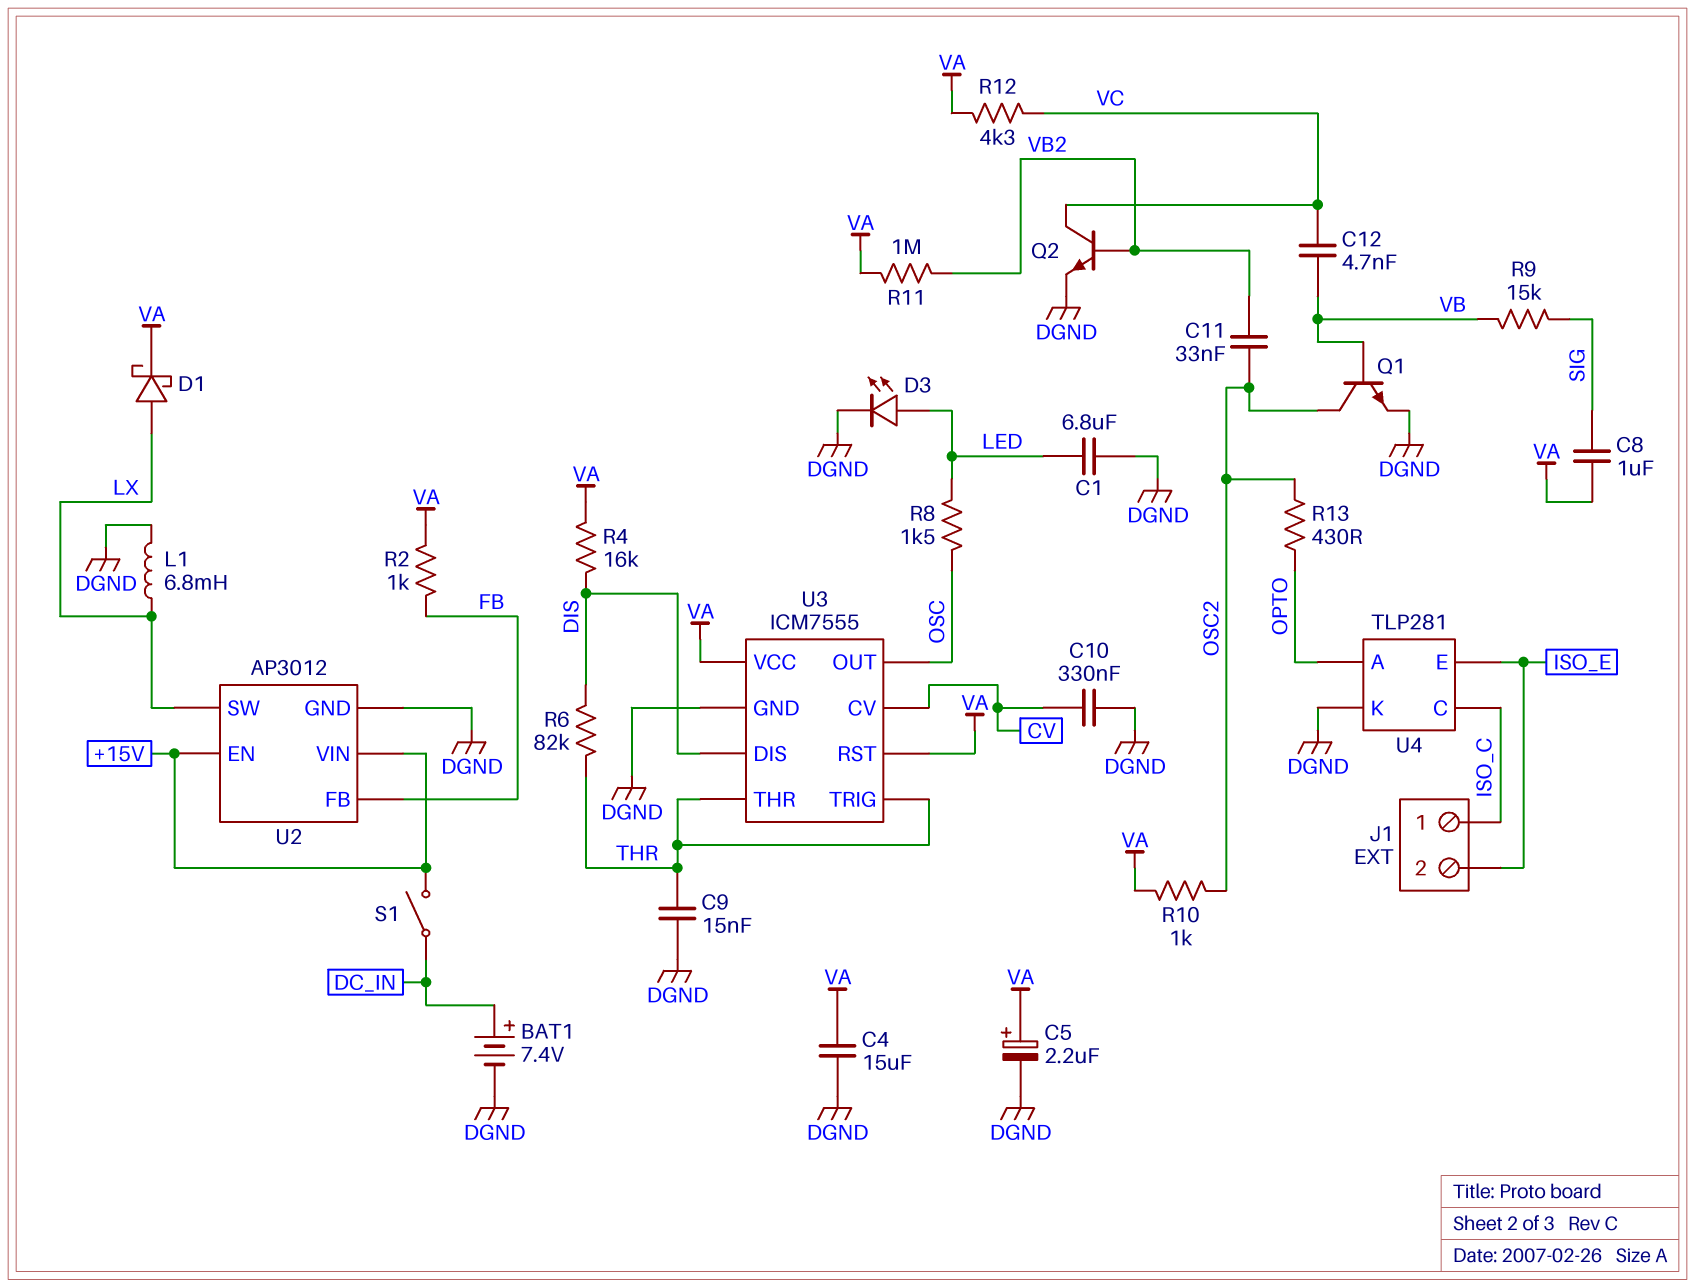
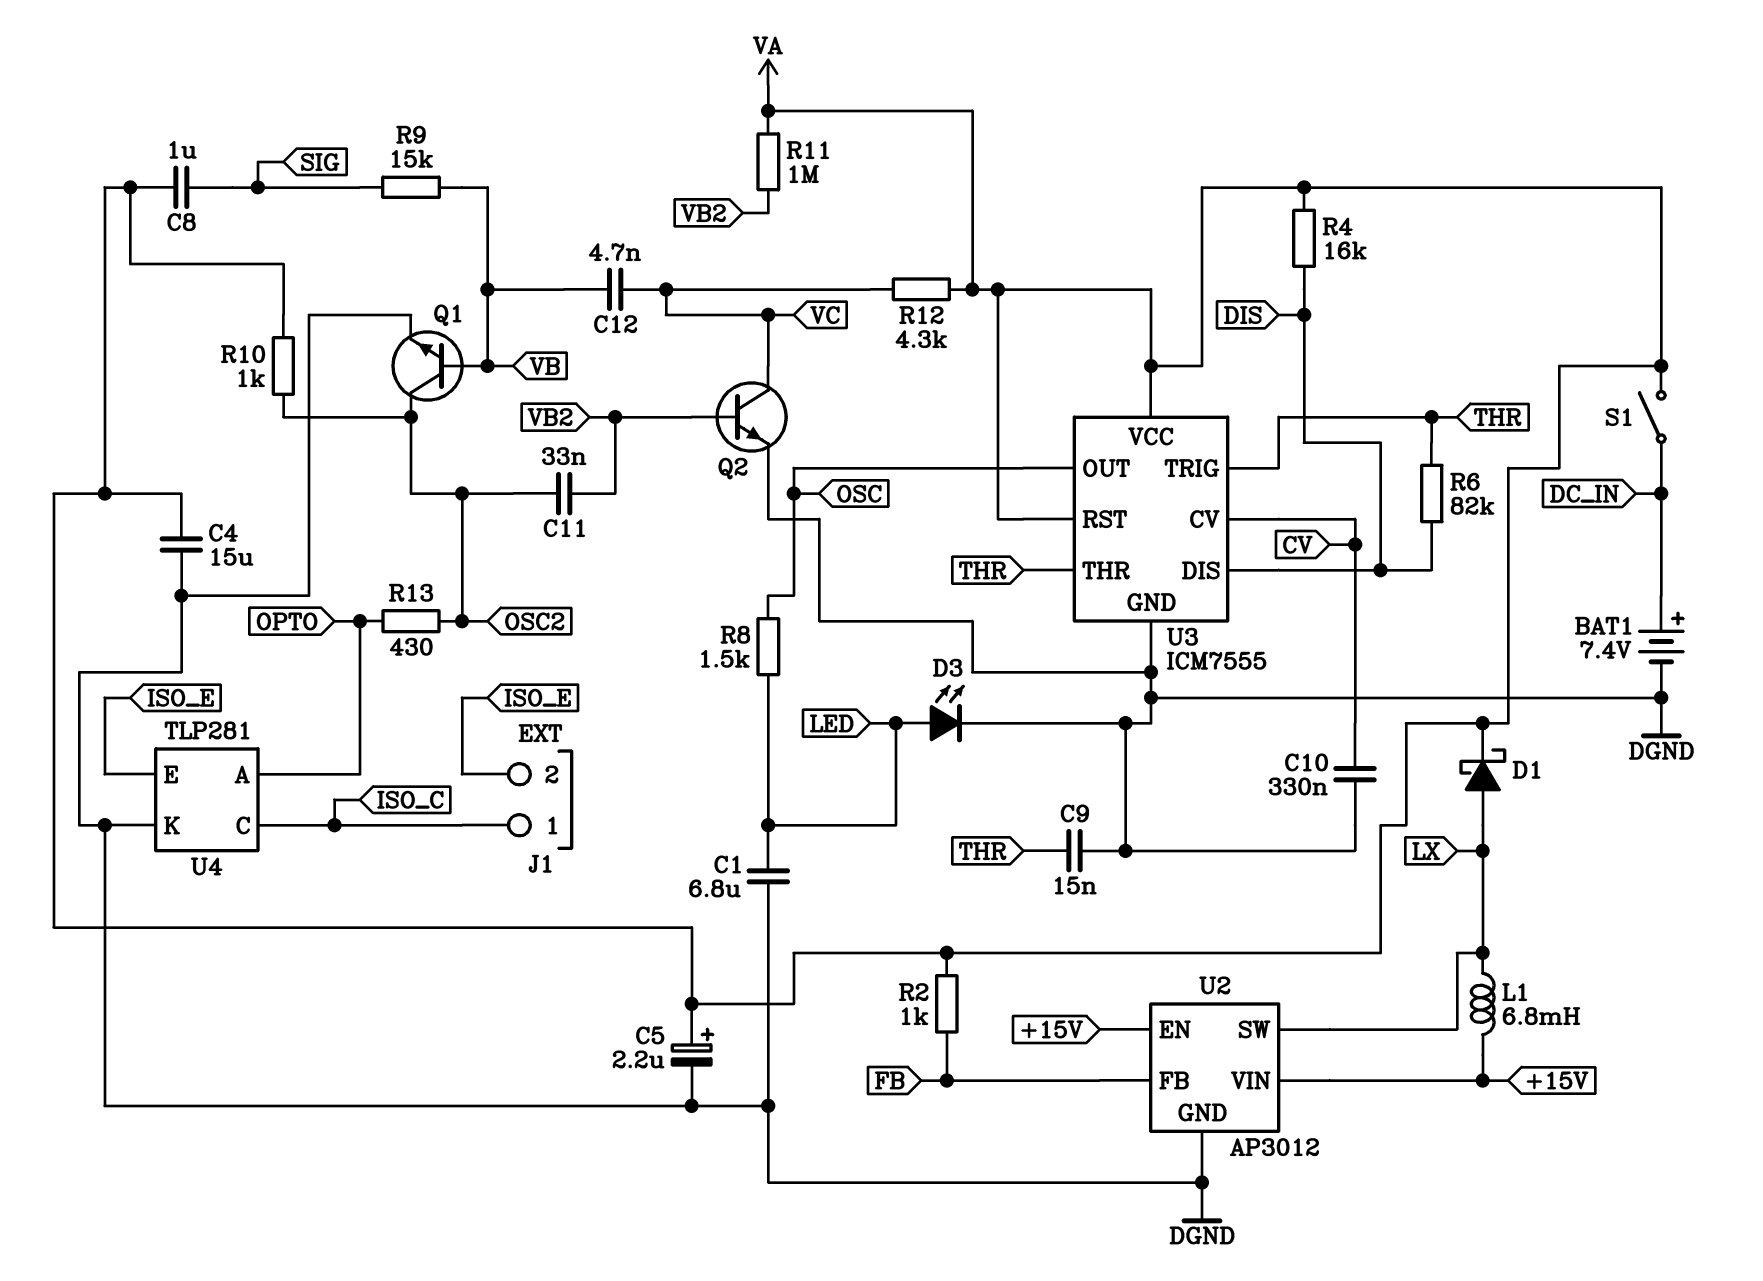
L1: 6.8mH (DGND, LX) -> 6.8mH (+15V, LX)
S1: switch (+15V, DC_IN) -> switch (DC_IN, VA)

